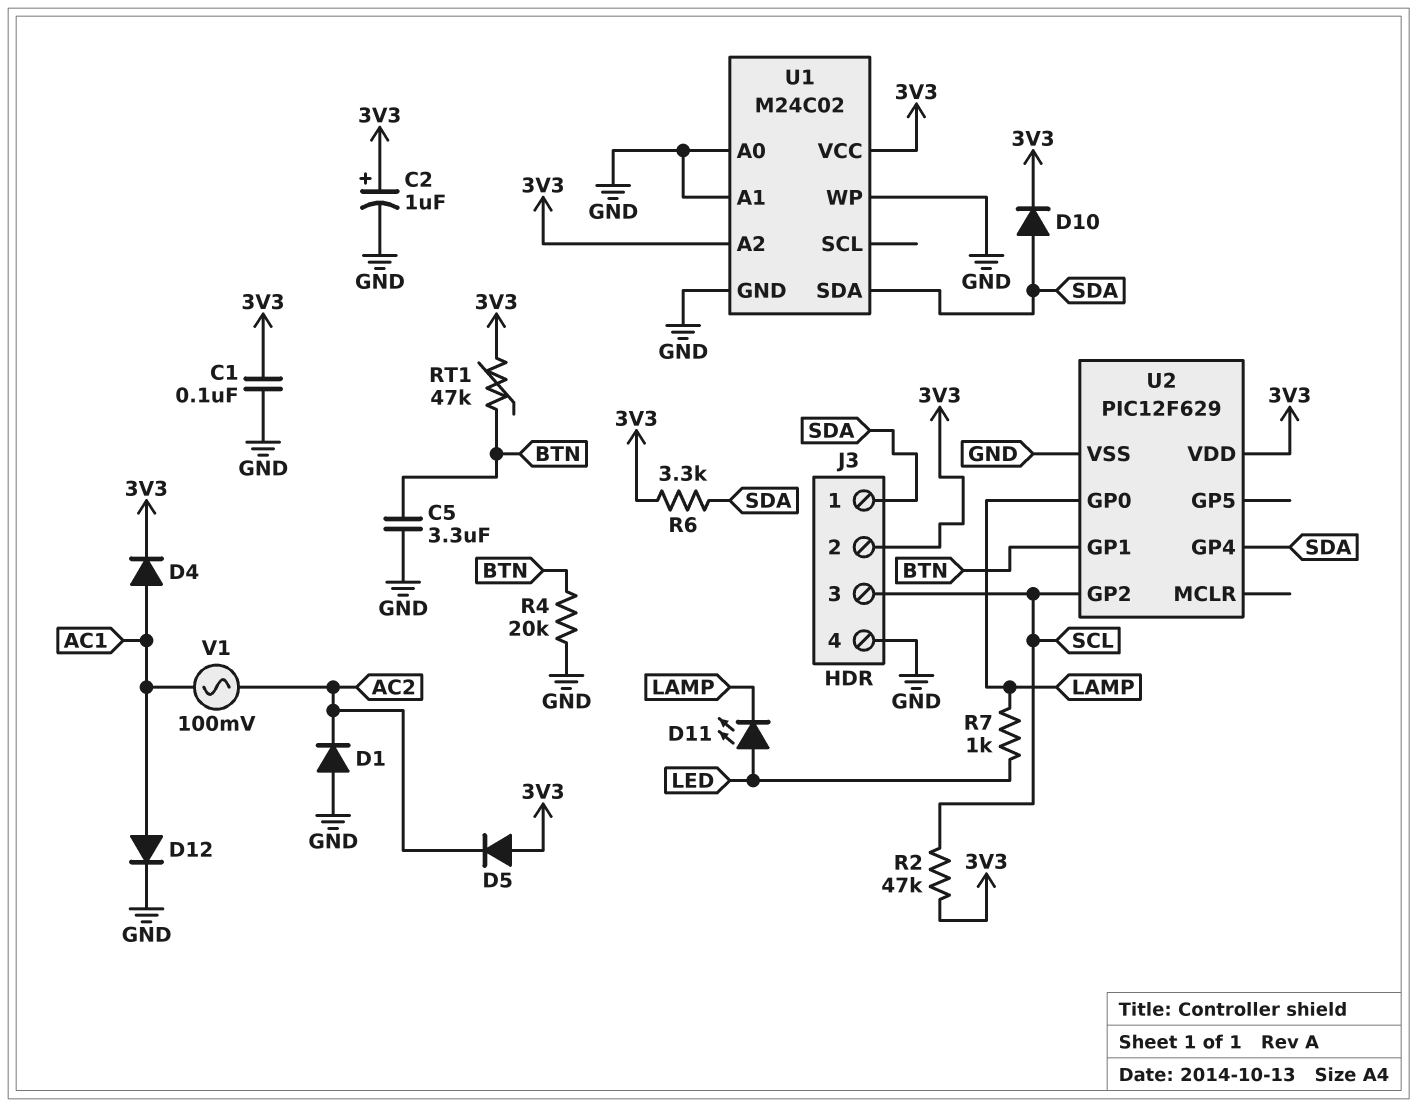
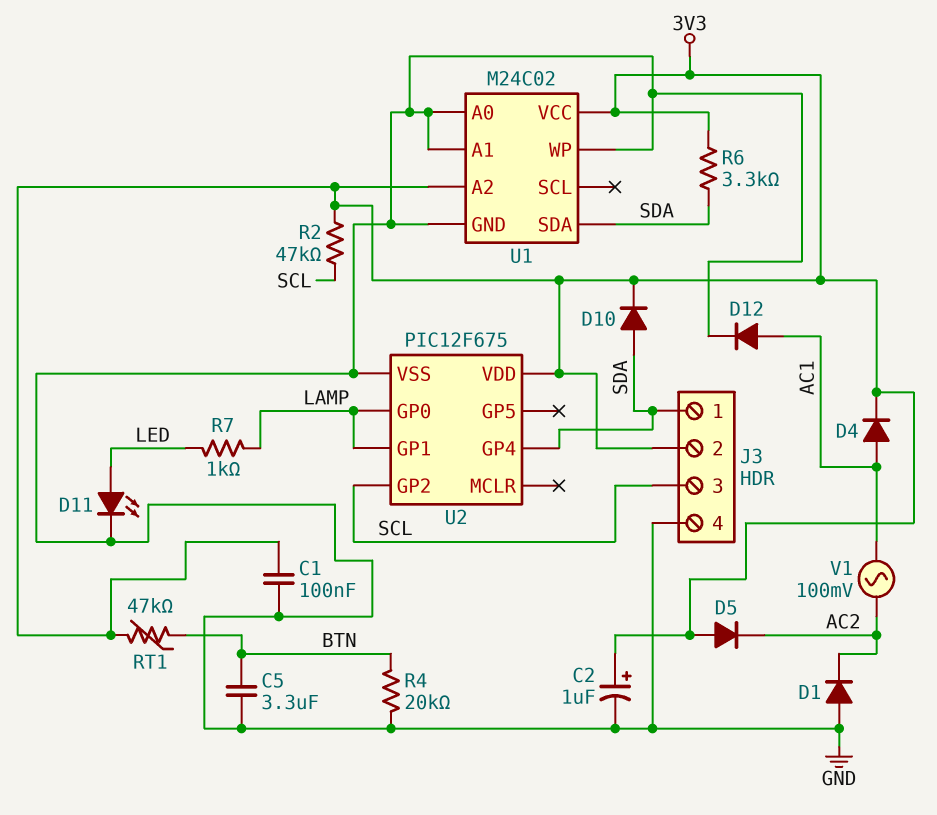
D11: LED (A LED, K LAMP) -> LED (A LED, K GND)
U2: PIC12F629 -> PIC12F675
U2 pin GP1: BTN -> LAMP

